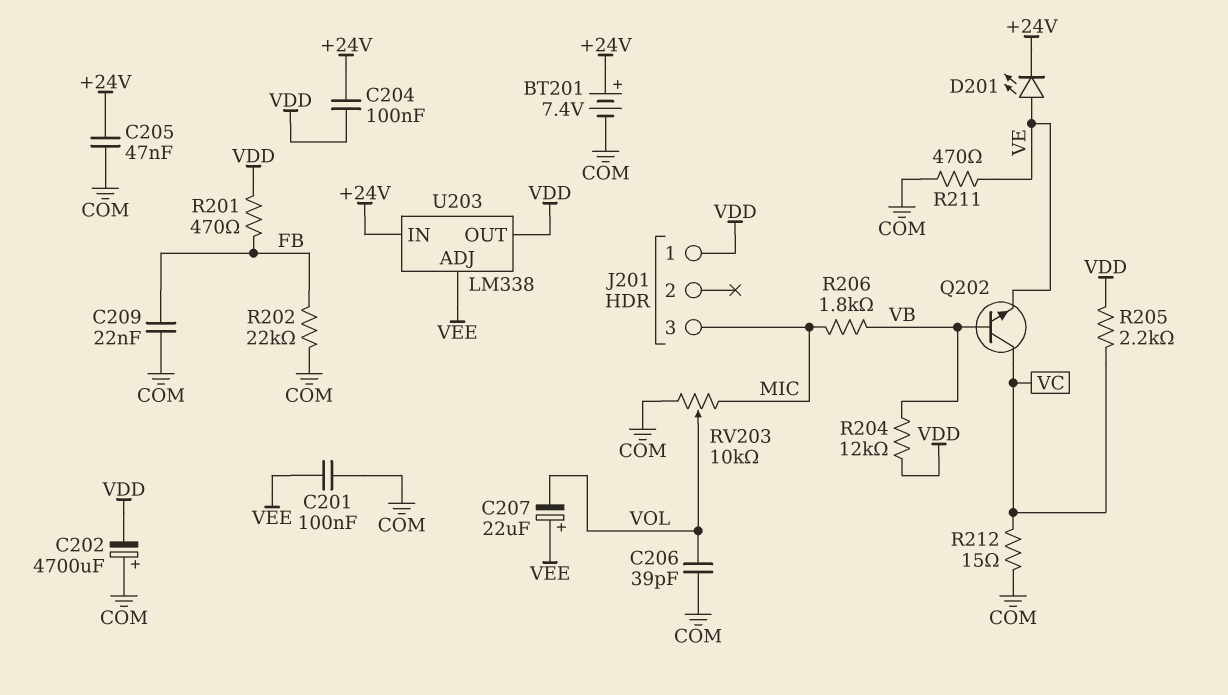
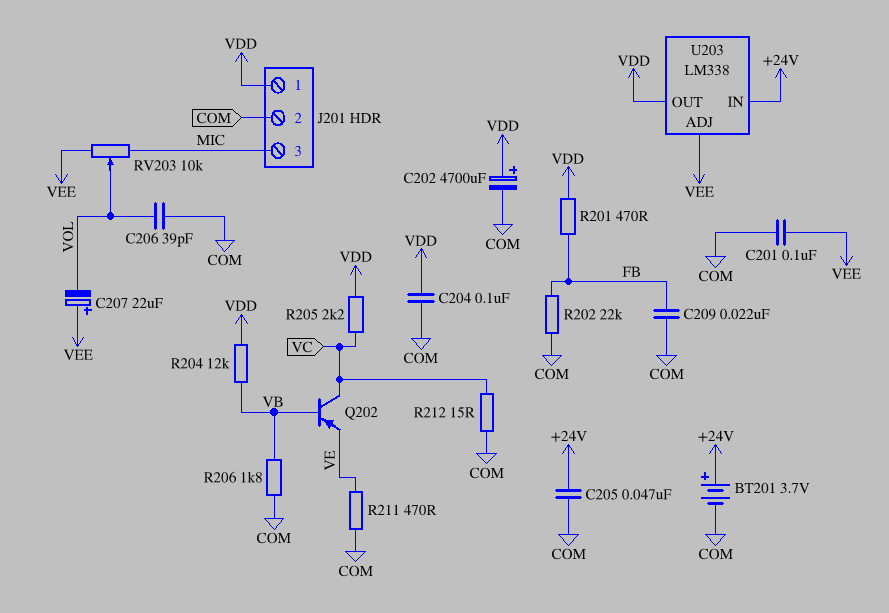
BT201: 7.4V (plus +24V, minus COM) -> 3.7V (plus +24V, minus COM)
C202: 4700uF (plus COM, minus VDD) -> 4700uF (plus VDD, minus COM)
C204: 100nF (+24V, VDD) -> 100nF (COM, VDD)
D201: LED (A VE, K +24V) -> none
J201 pin 2: none -> COM
Q202: NPN (B VB, C VC, E VE) -> PNP (B VB, C VC, E VE)
R206: 1.8k (MIC, VB) -> 1.8k (COM, VB)
RV203: 10k (COM, MIC, wiper VOL) -> 10k (MIC, VEE, wiper VOL)

